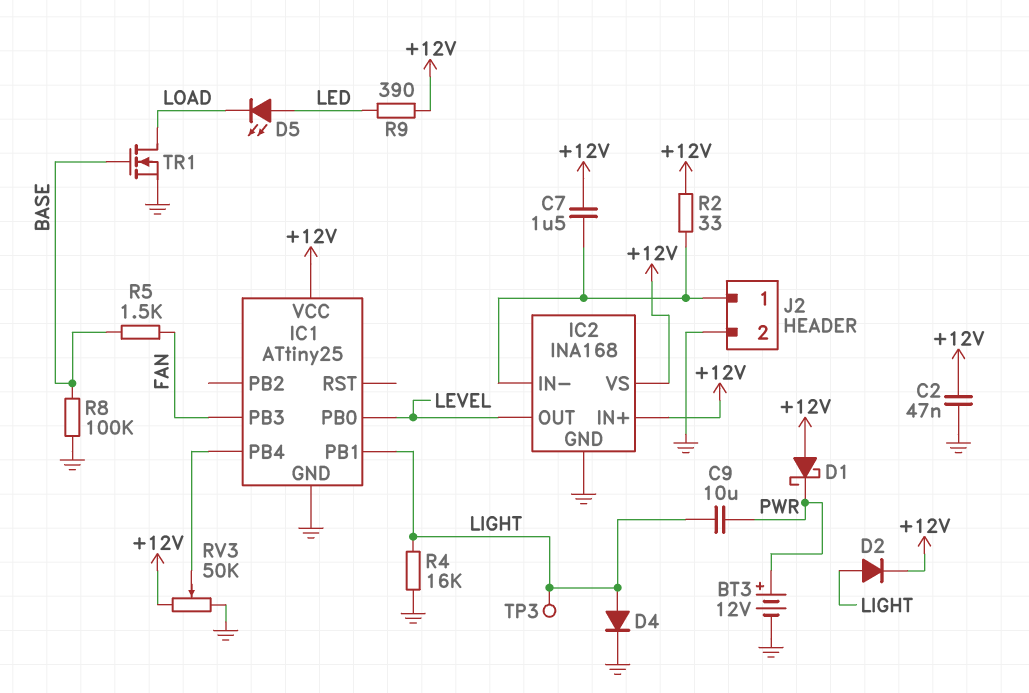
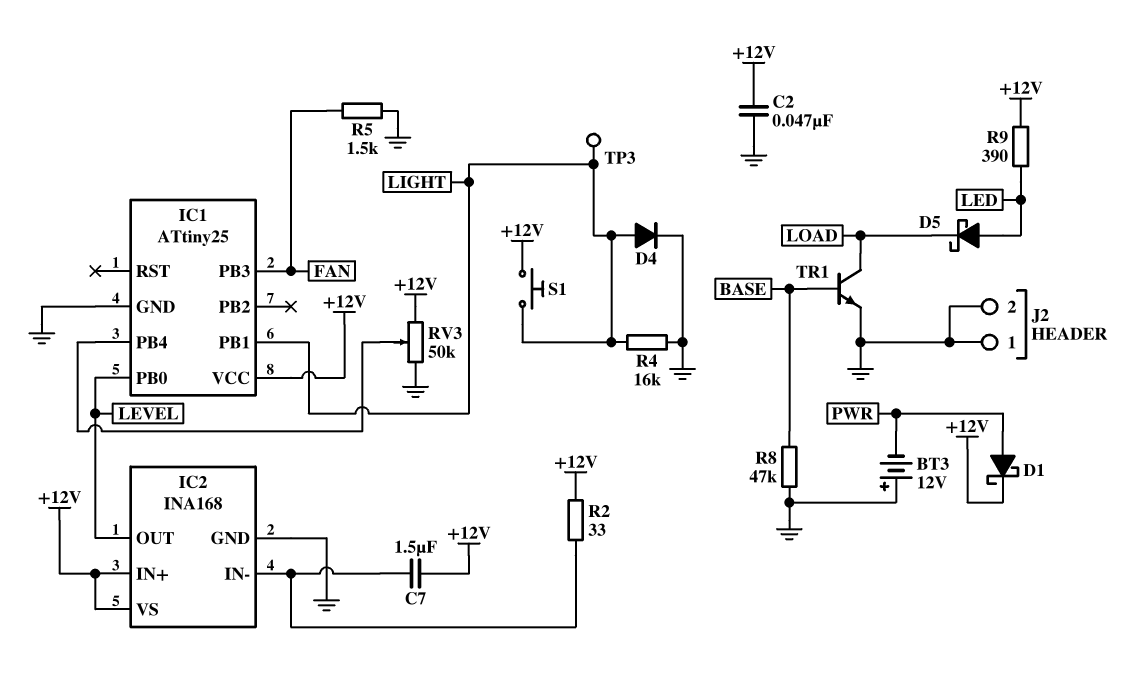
BT3: 12V (plus PWR, minus GND) -> 12V (plus GND, minus PWR)
C9: 10uF (LIGHT, PWR) -> none
D1: schottky (A +12V, K PWR) -> schottky (A PWR, K +12V)
D2: diode (A LIGHT, K +12V) -> none
D5: LED (A LED, K LOAD) -> schottky (A LED, K LOAD)
J2 pin 1: IC2/IN- -> GND
R5: 1.5k (BASE, FAN) -> 1.5k (FAN, GND)
R8: 100k (BASE, GND) -> 47k (BASE, GND)
S1: none -> button (+12V, LIGHT)
TR1: NMOS (G BASE, D LOAD, S GND) -> NPN (B BASE, C LOAD, E GND)

